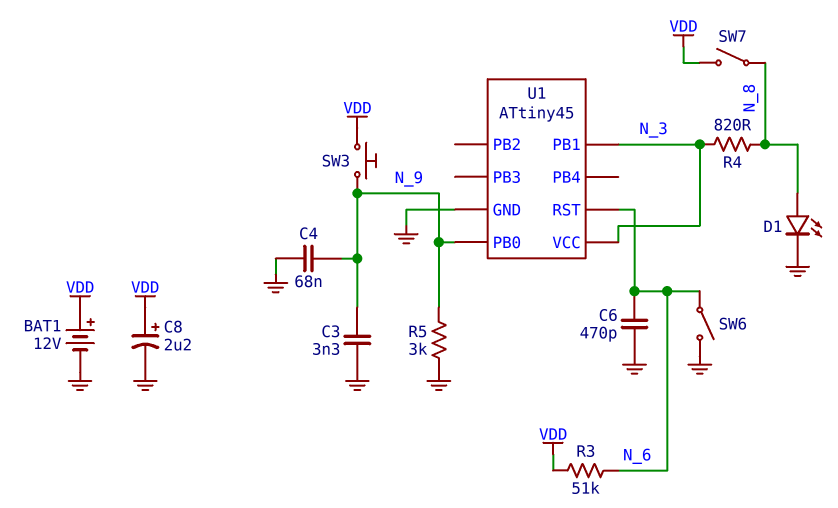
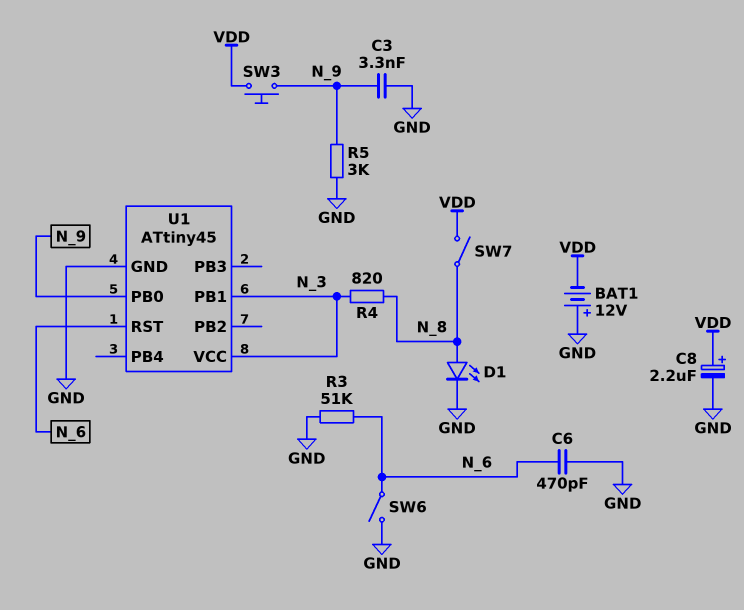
BAT1: 12V (plus VDD, minus GND) -> 12V (plus GND, minus VDD)
C4: 68nF (GND, N_9) -> none
R3: 51k (N_6, VDD) -> 51k (GND, N_6)

